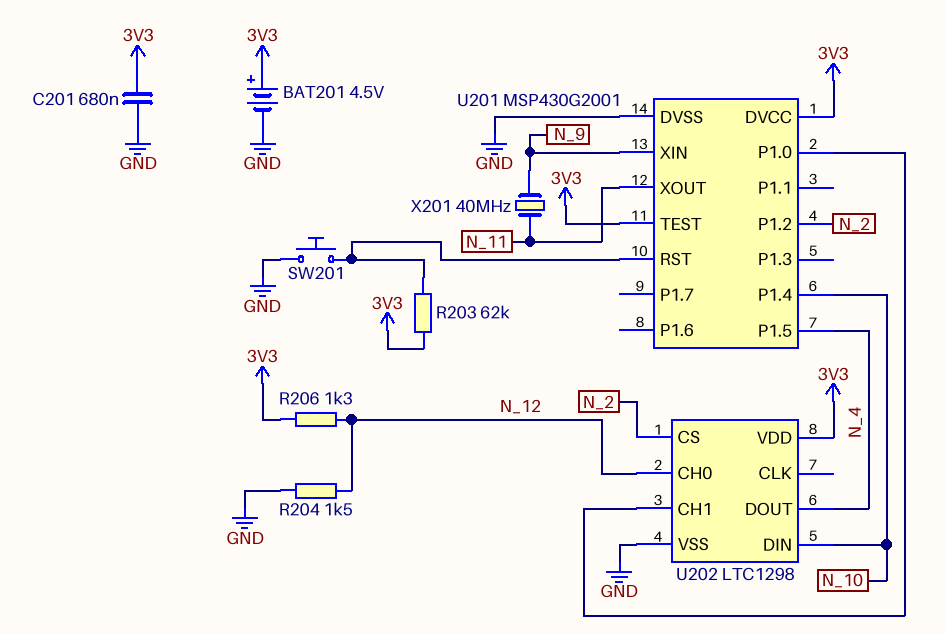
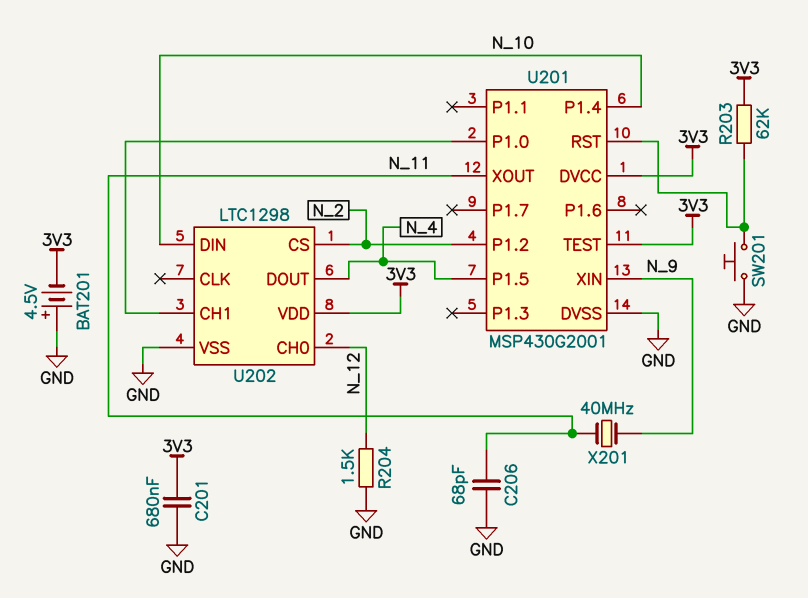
BAT201: 4.5V (plus 3V3, minus GND) -> 4.5V (plus GND, minus 3V3)
C206: none -> 68pF (GND, N_11)
R206: 1.3k (3V3, N_12) -> none

